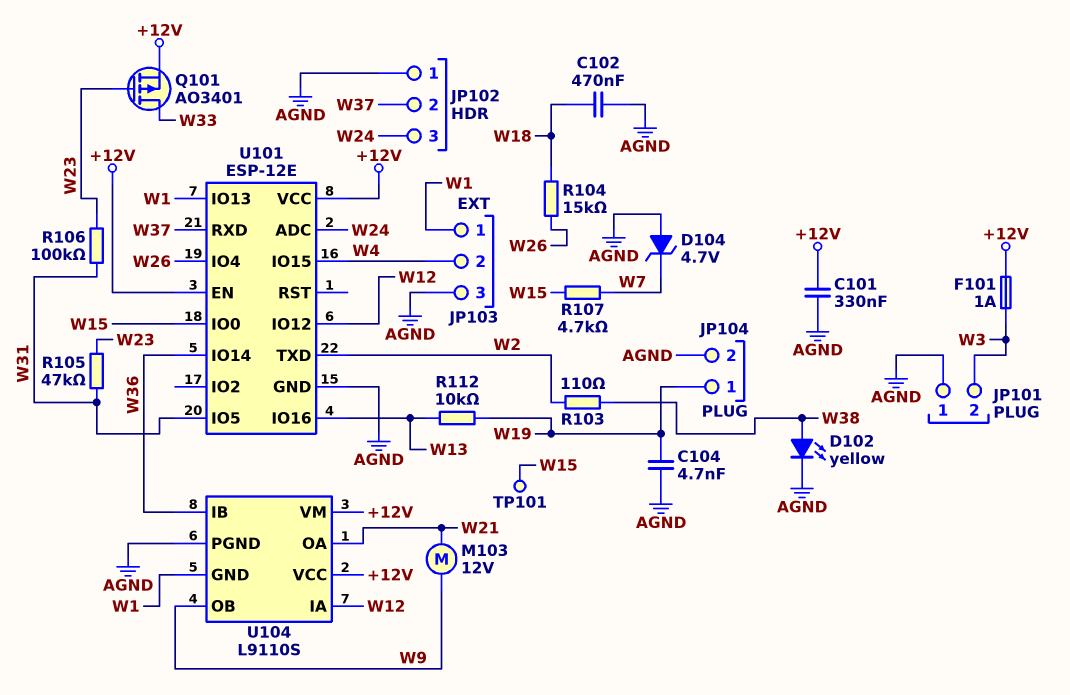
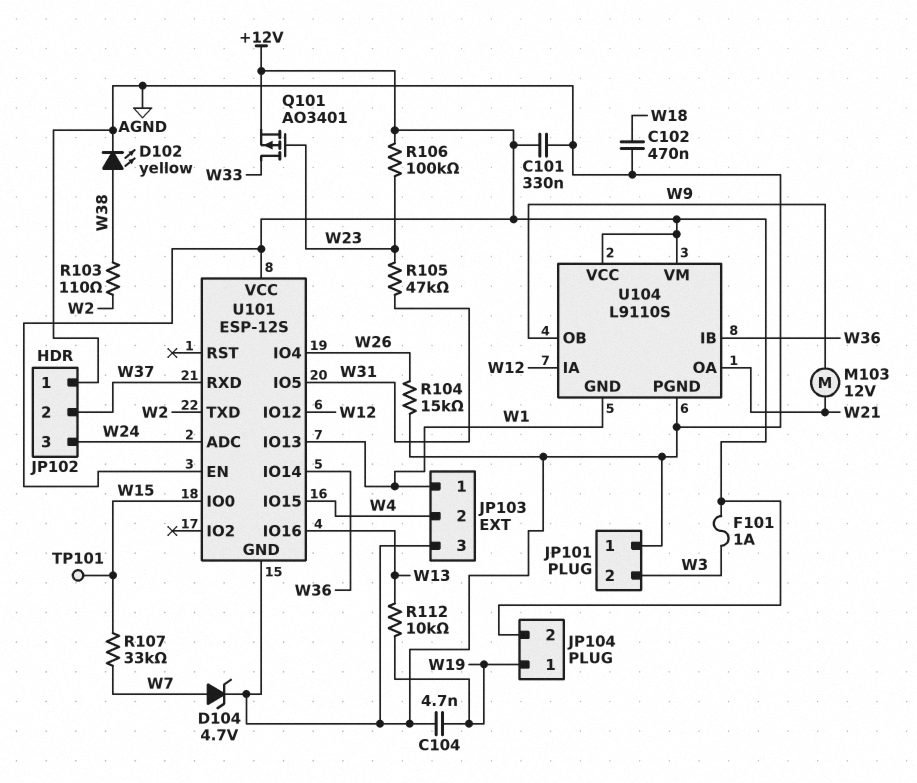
D104: zener 4.7V (A AGND, K W7) -> zener 4.7V (A W7, K AGND)
JP104 pin 2: AGND -> +12V
R104: 15k (W18, W26) -> 15k (AGND, W26)
R106: 100k (W23, W31) -> 100k (+12V, W23)
R107: 4.7k (W7, W15) -> 33k (W7, W15)
U101: ESP-12E -> ESP-12S

